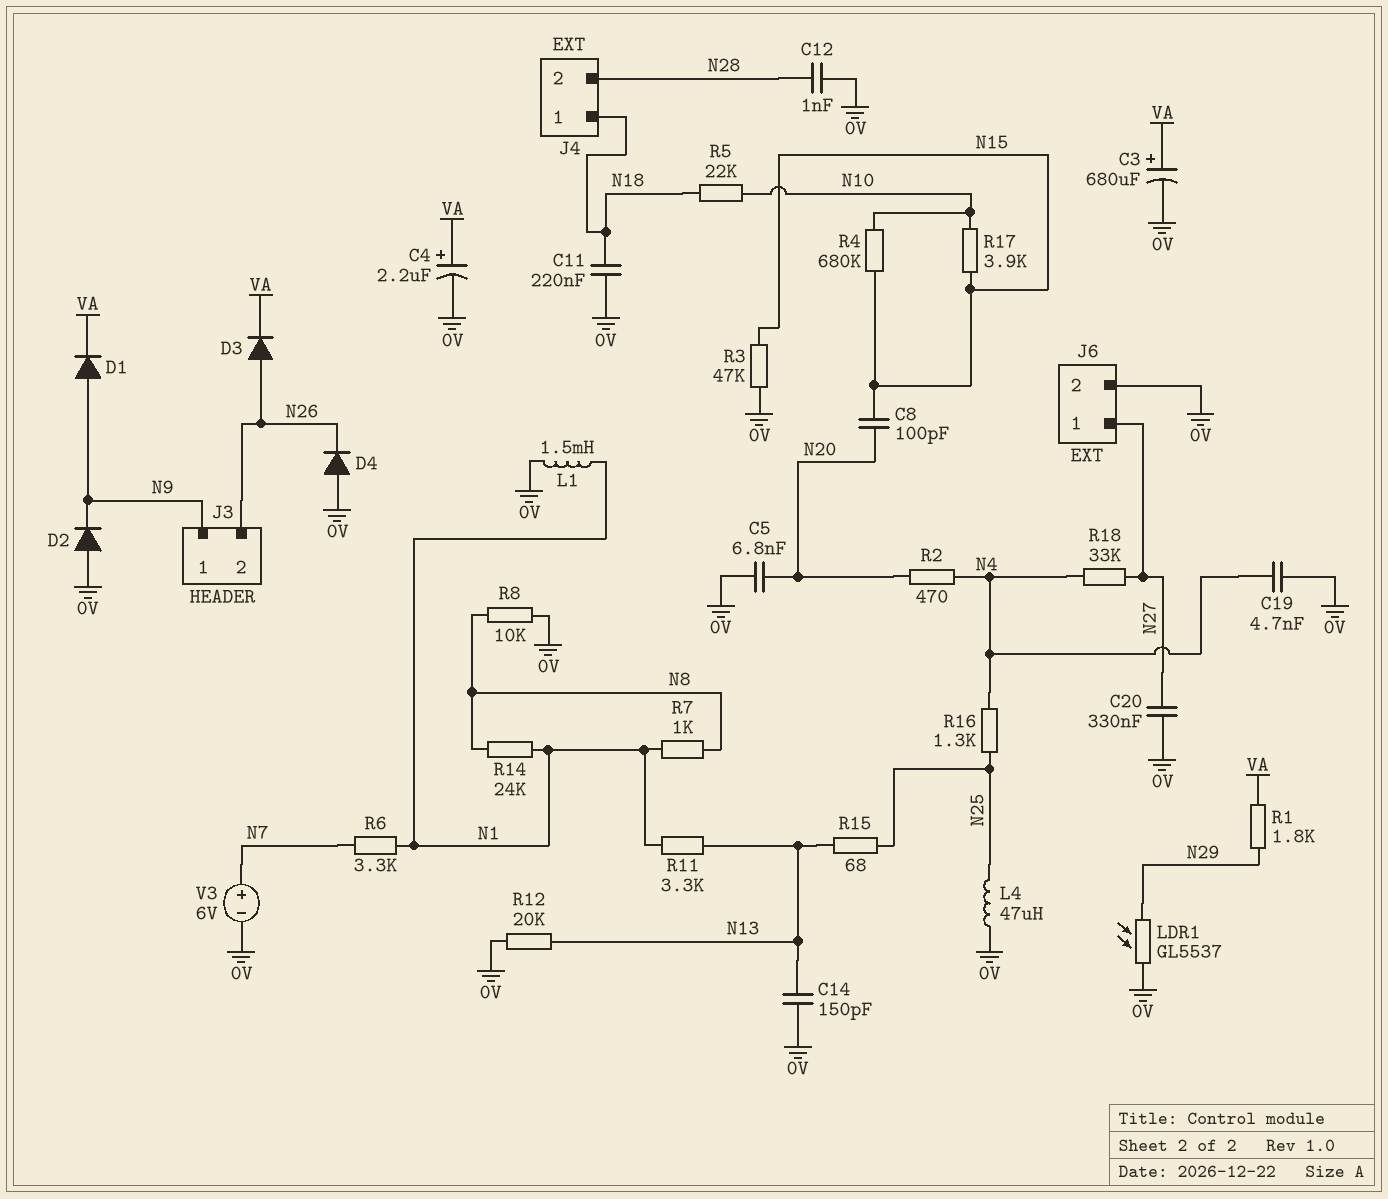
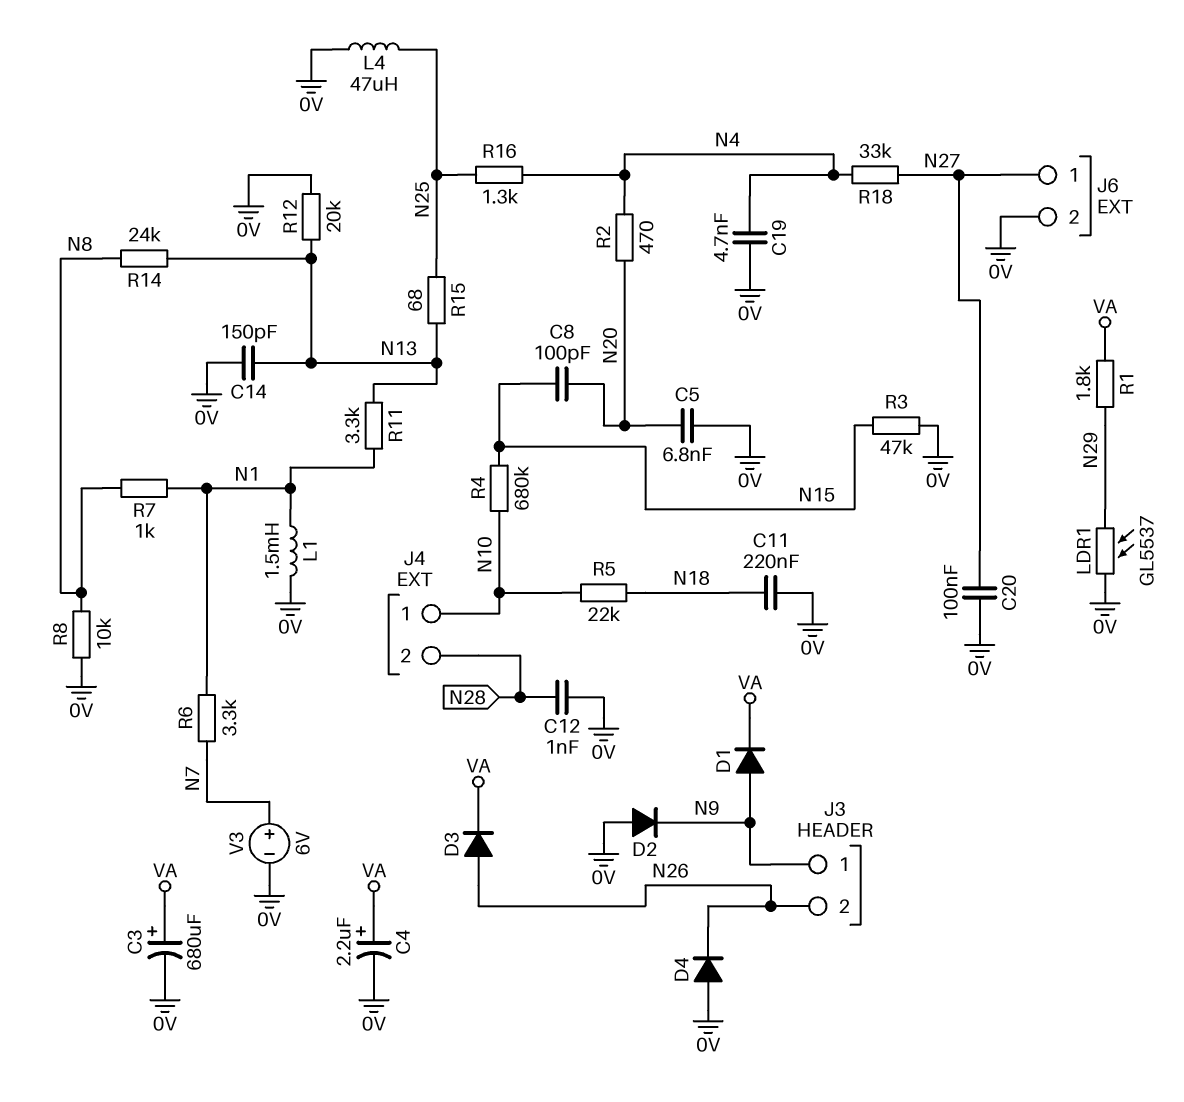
C20: 330nF (0V, N27) -> 100nF (0V, N27)
J4 pin 1: N18 -> N10
R14: 24k (N1, N8) -> 24k (N8, N13)
R17: 3.9k (N10, N15) -> none

